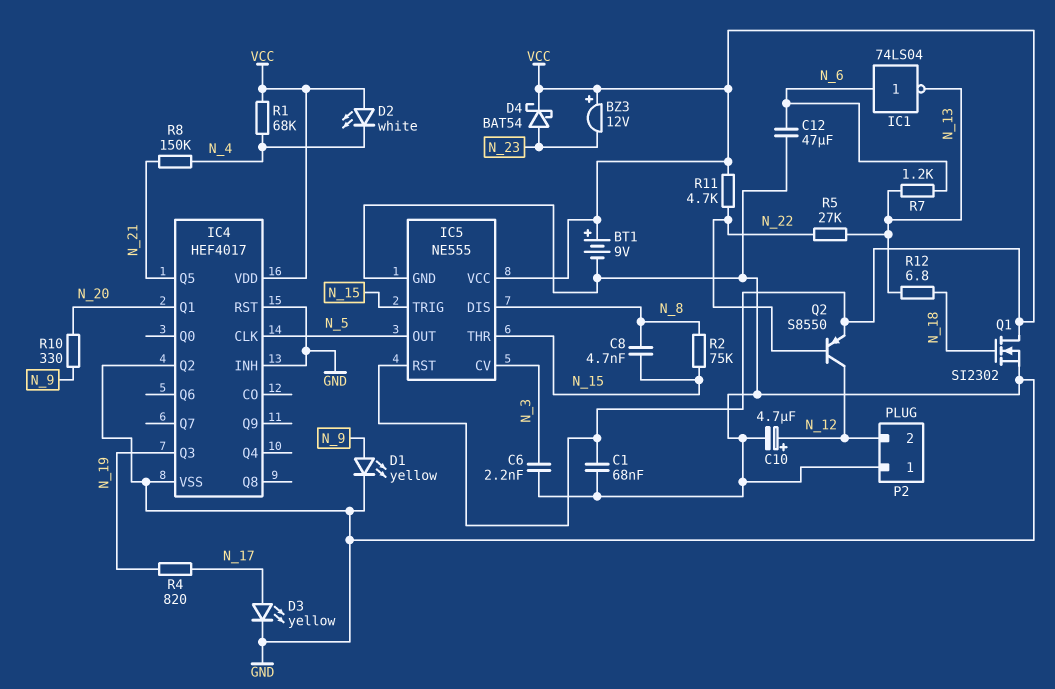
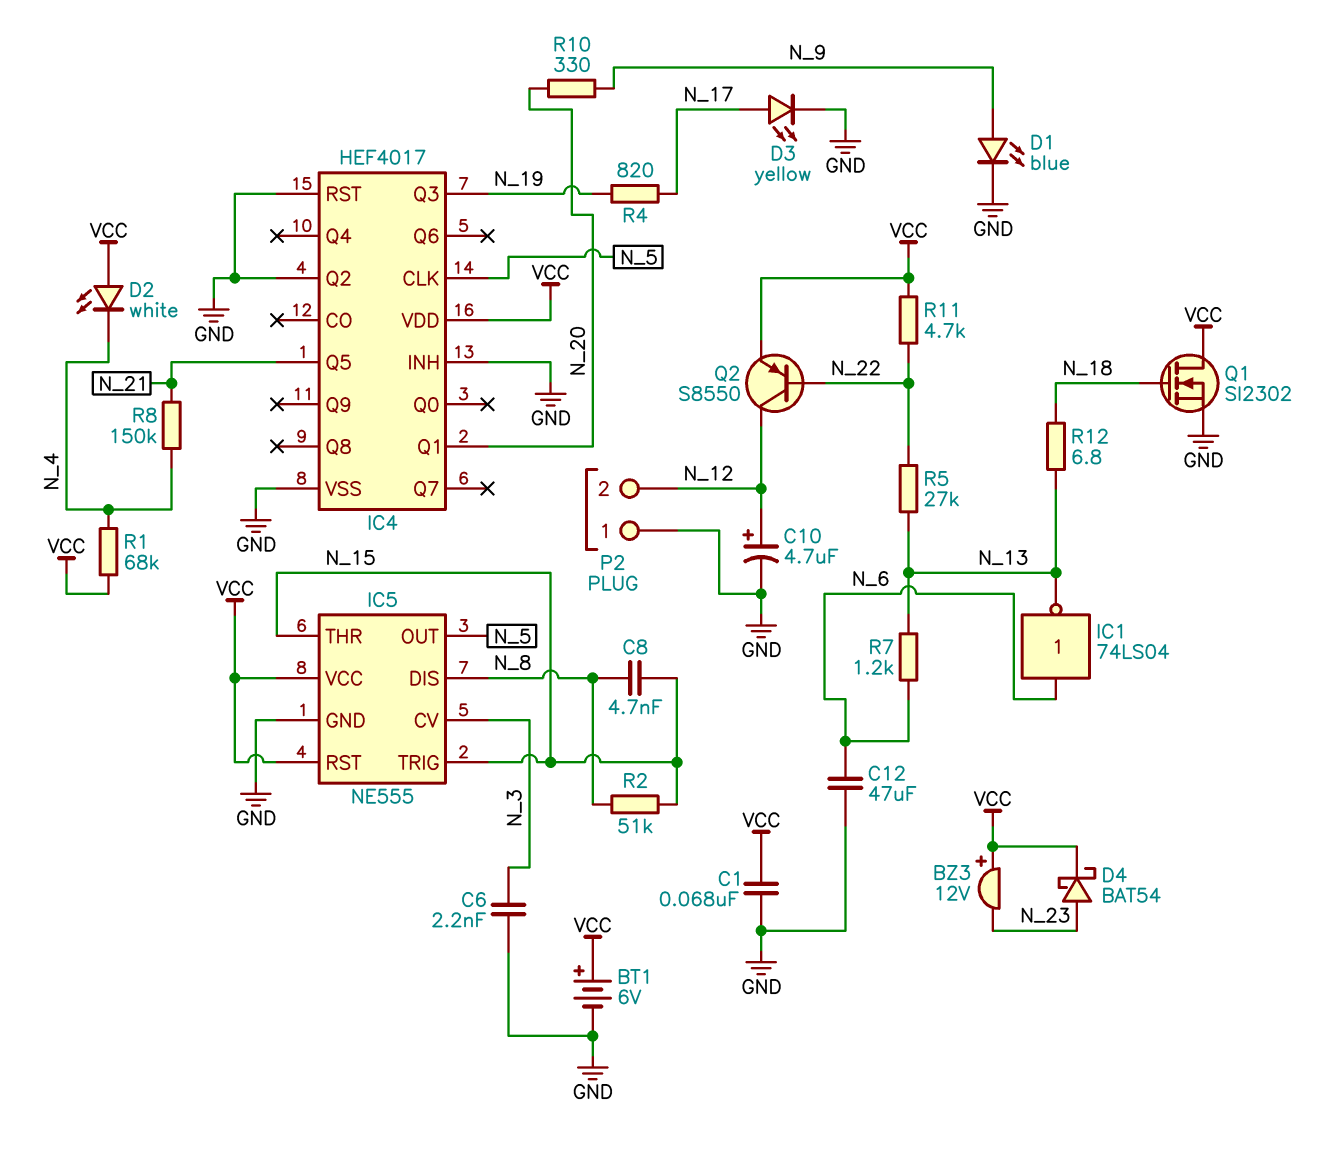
BT1: 9V (plus VCC, minus GND) -> 6V (plus VCC, minus GND)
D1: LED yellow (A N_9, K GND) -> LED blue (A N_9, K GND)
R2: 75k (N_8, N_15) -> 51k (N_8, N_15)

